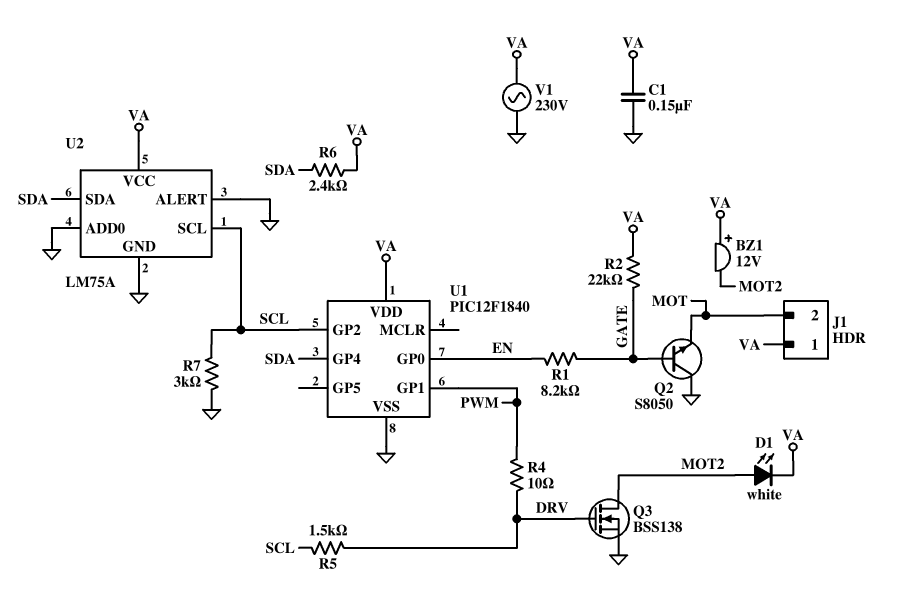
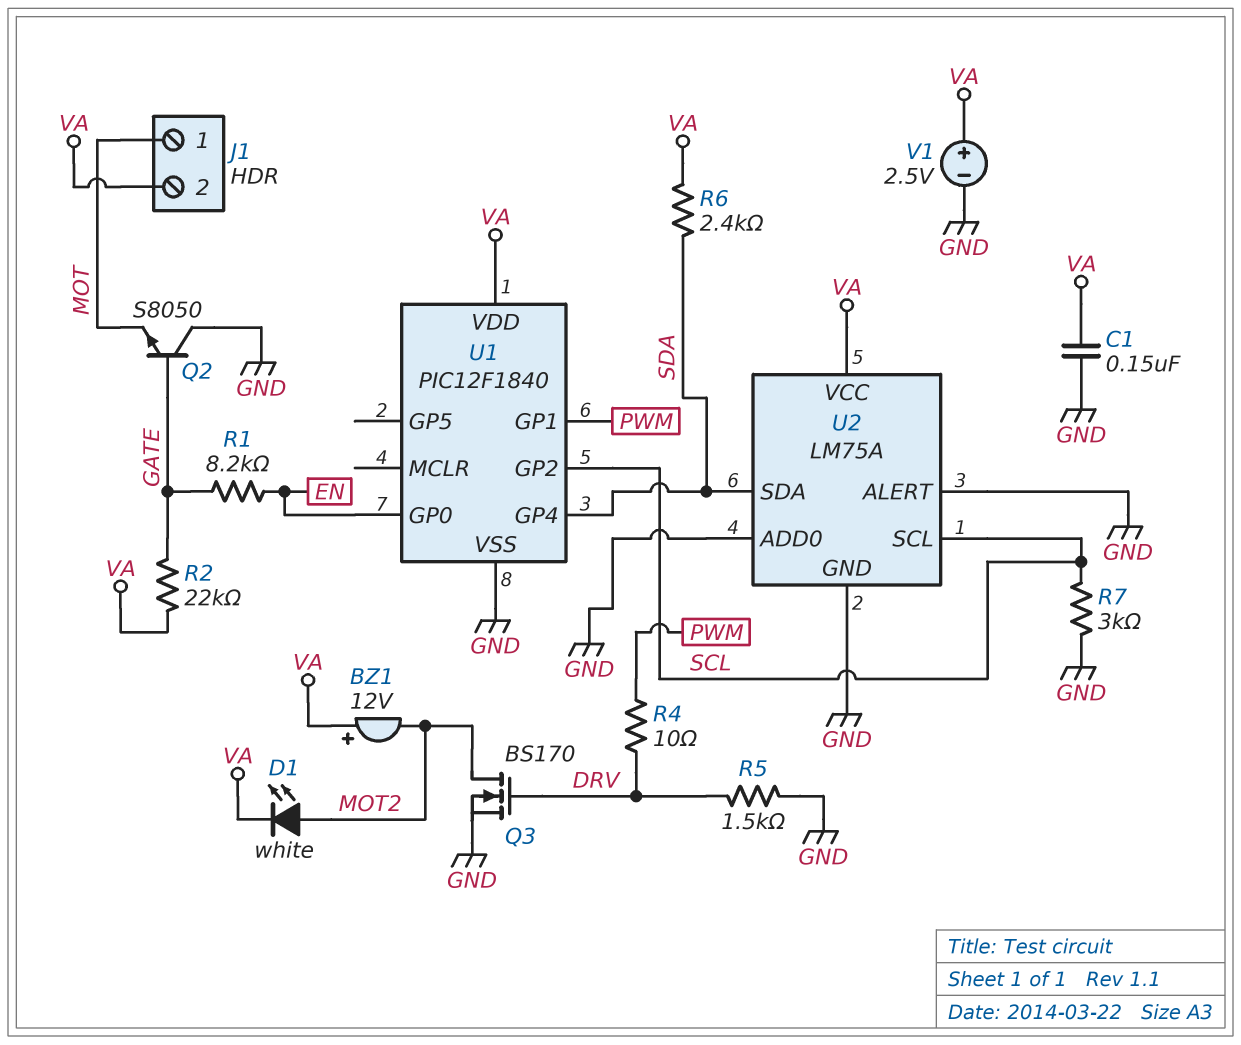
J1 pin 1: VA -> MOT
J1 pin 2: MOT -> VA
Q3: NMOS BSS138 (G DRV, D MOT2, S GND) -> NMOS BS170 (G DRV, D MOT2, S GND)
R5: 1.5k (DRV, SCL) -> 1.5k (DRV, GND)
V1: AC 230V (GND, VA) -> 2.5V (plus VA, minus GND)

